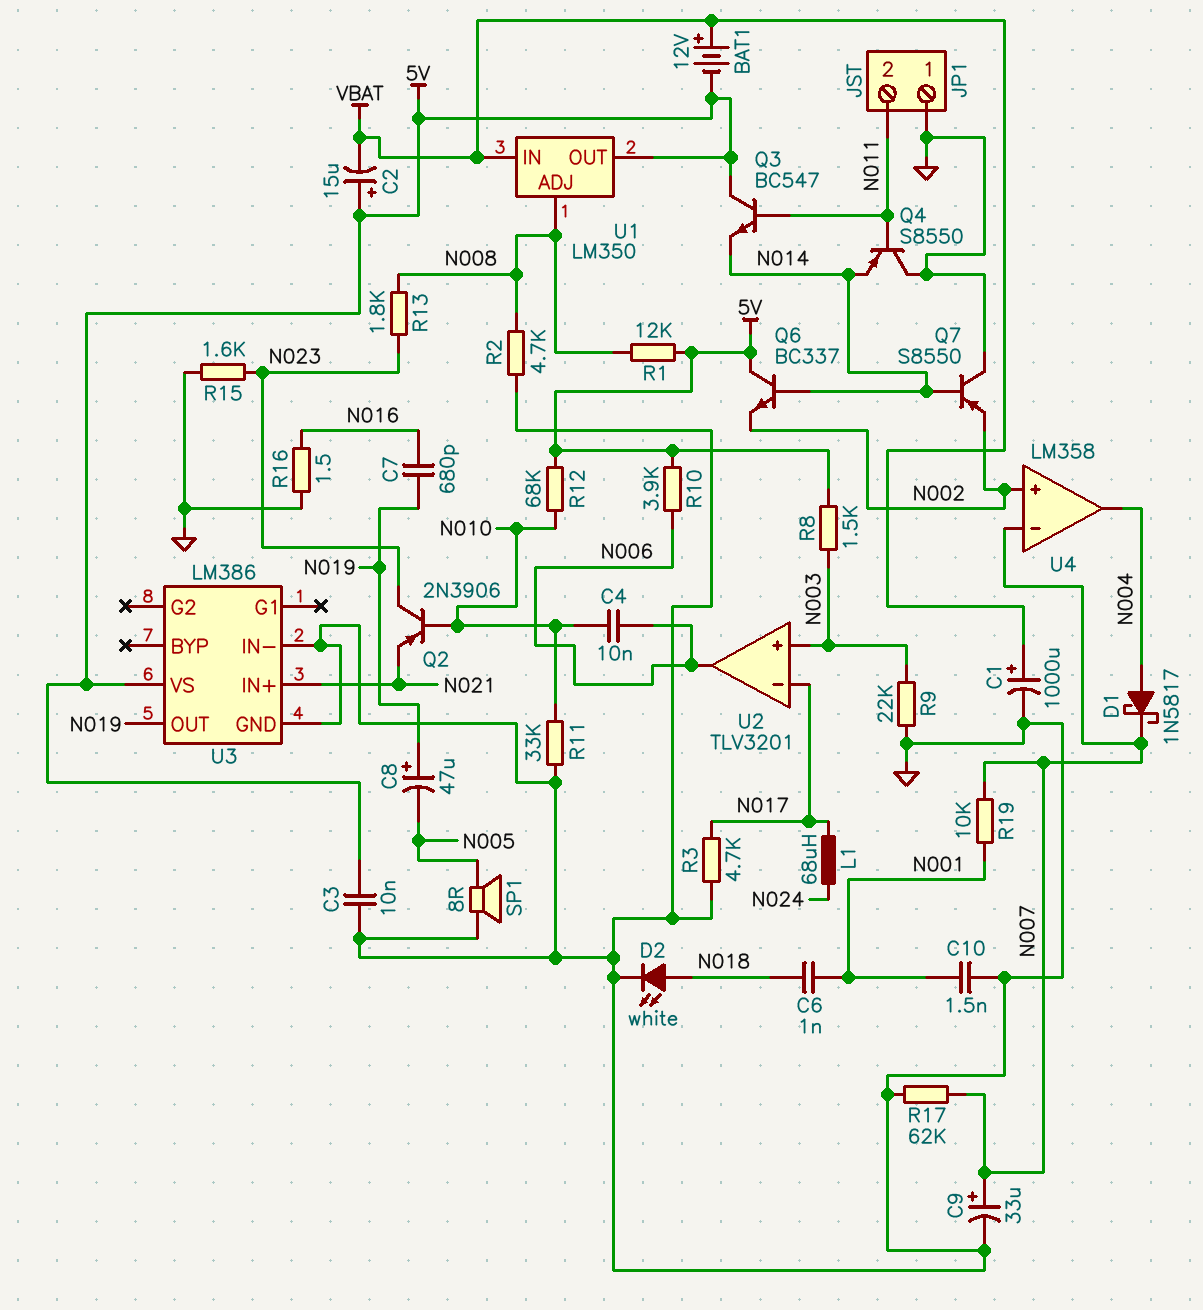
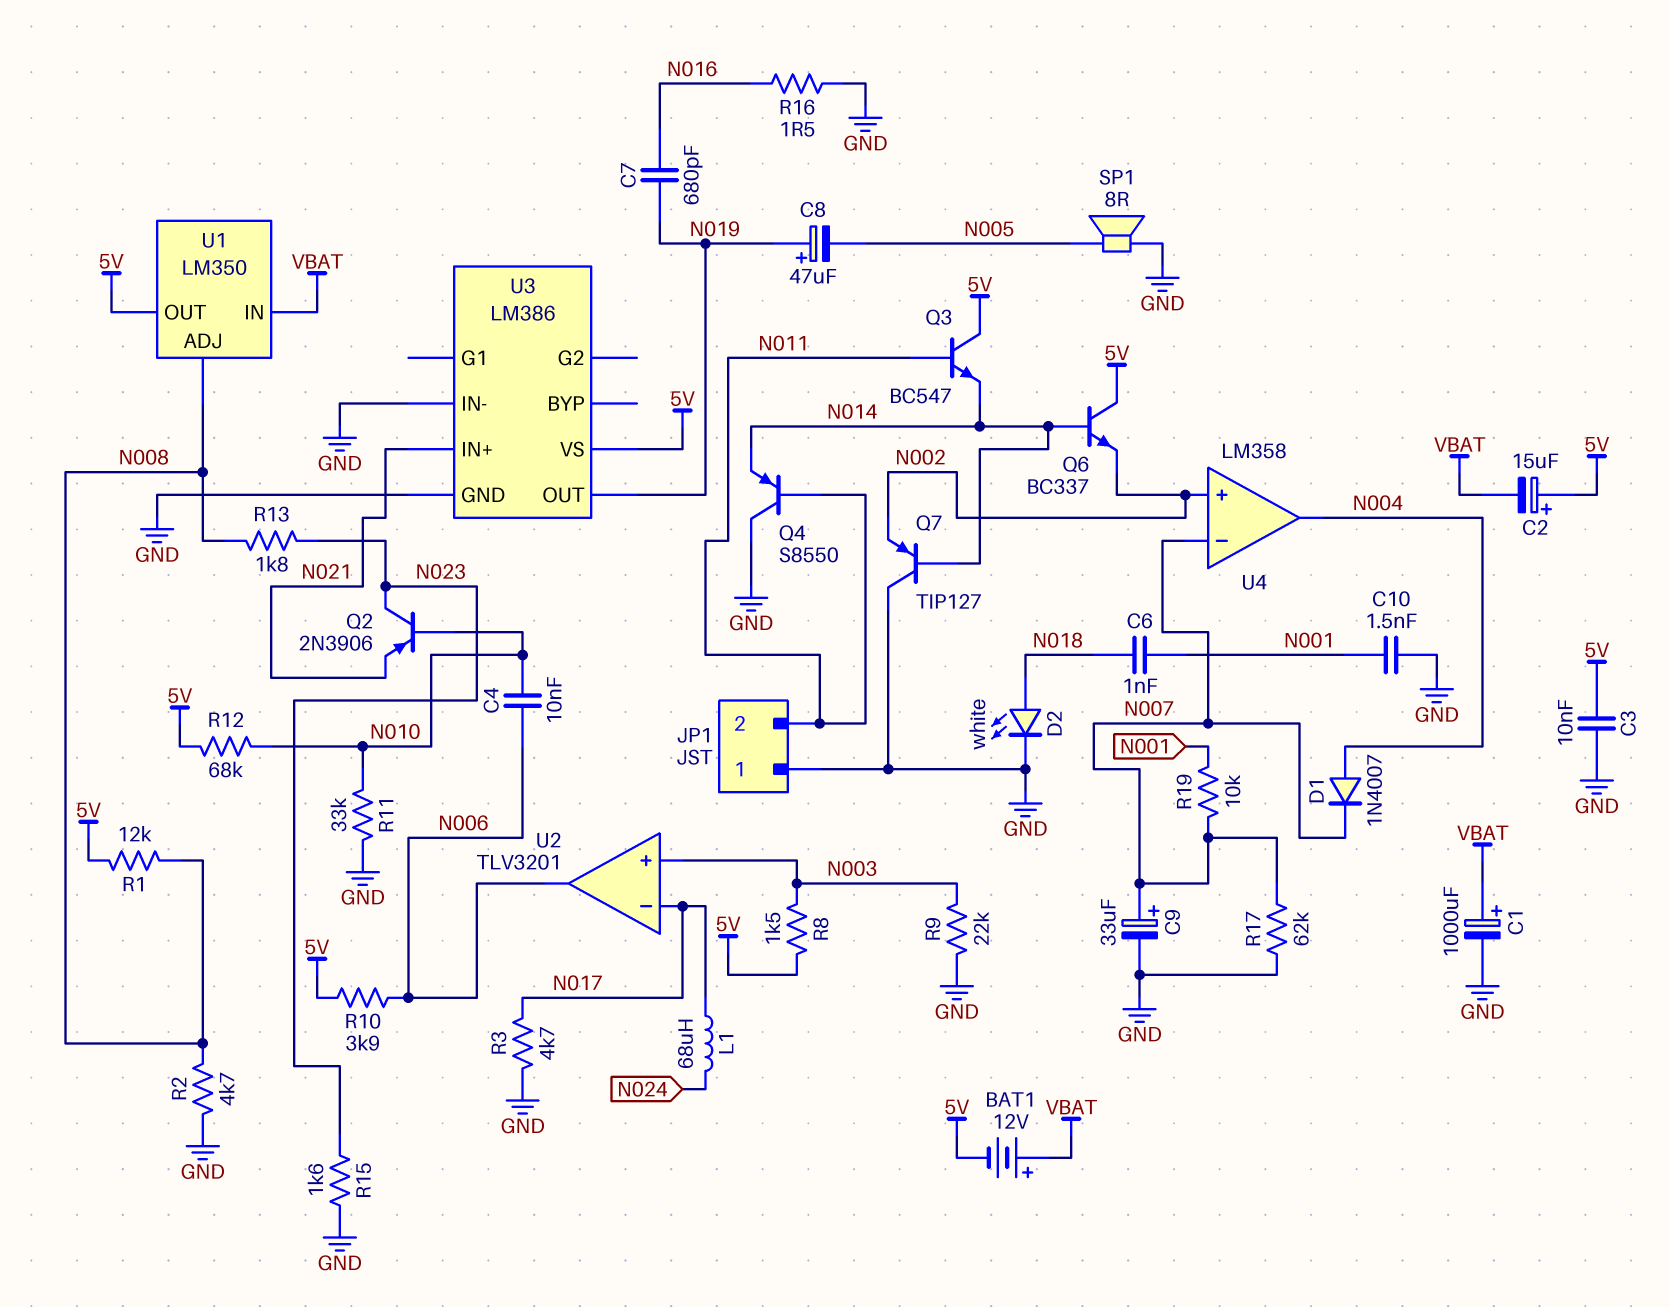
D1: schottky 1N5817 (A N004, K N007) -> diode 1N4007 (A N004, K N007)
Q7: PNP S8550 (B N014, C GND, E N002) -> PNP TIP127 (B N014, C GND, E N002)

